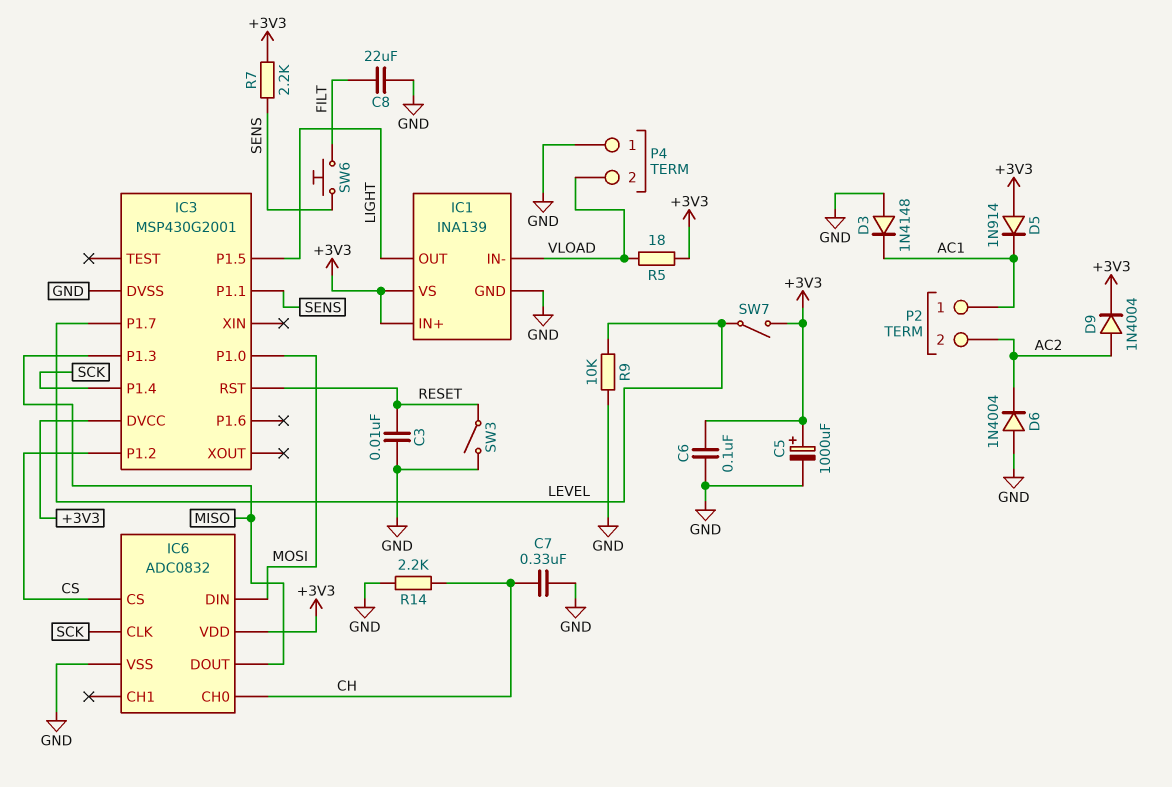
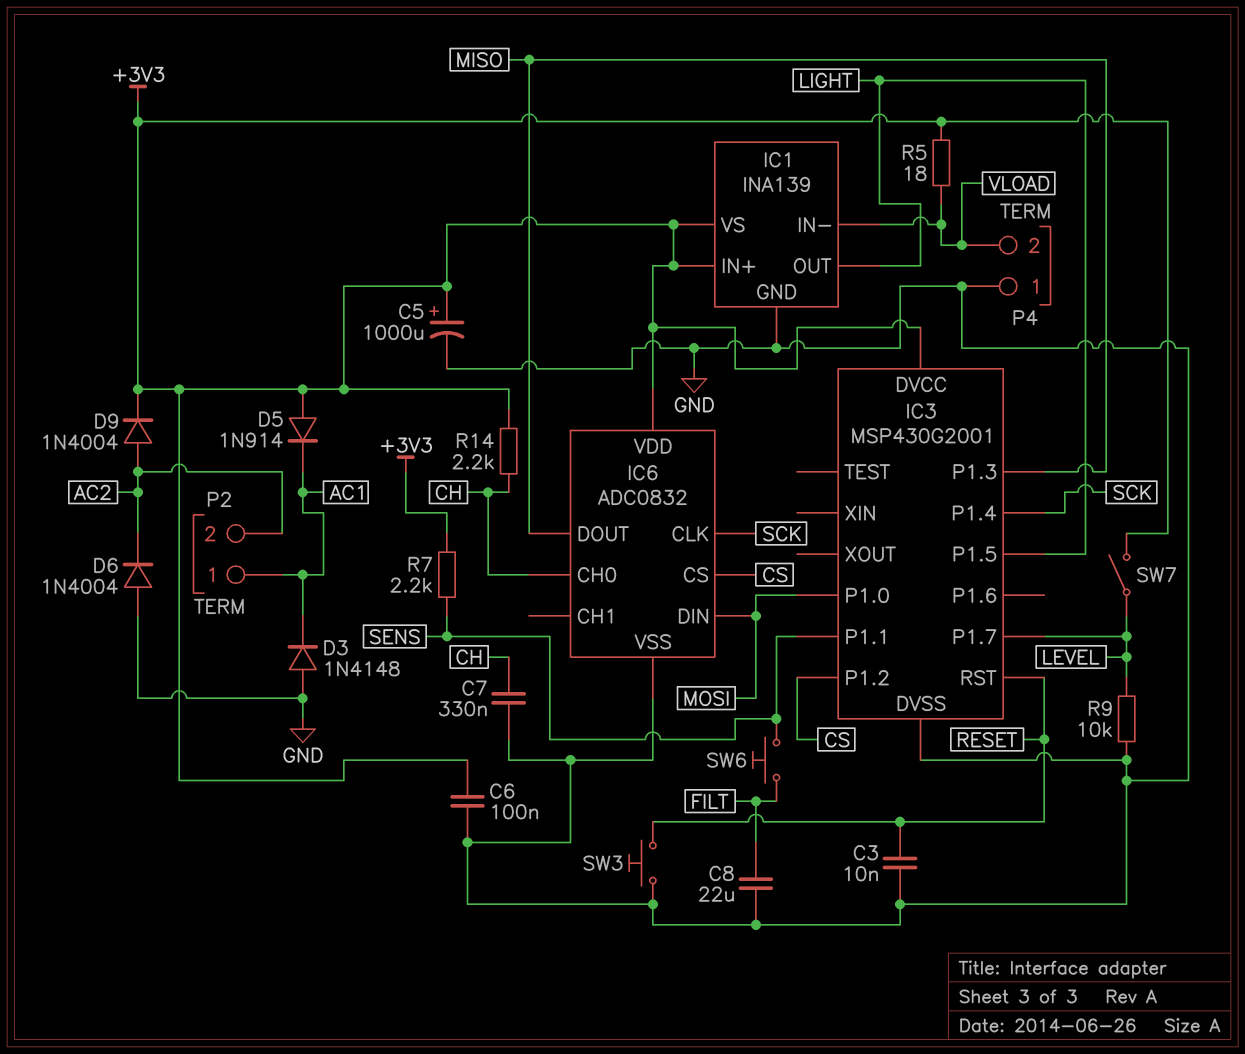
R14: 2.2k (CH, GND) -> 2.2k (+3V3, CH)
SW3: switch (GND, RESET) -> button (GND, RESET)

